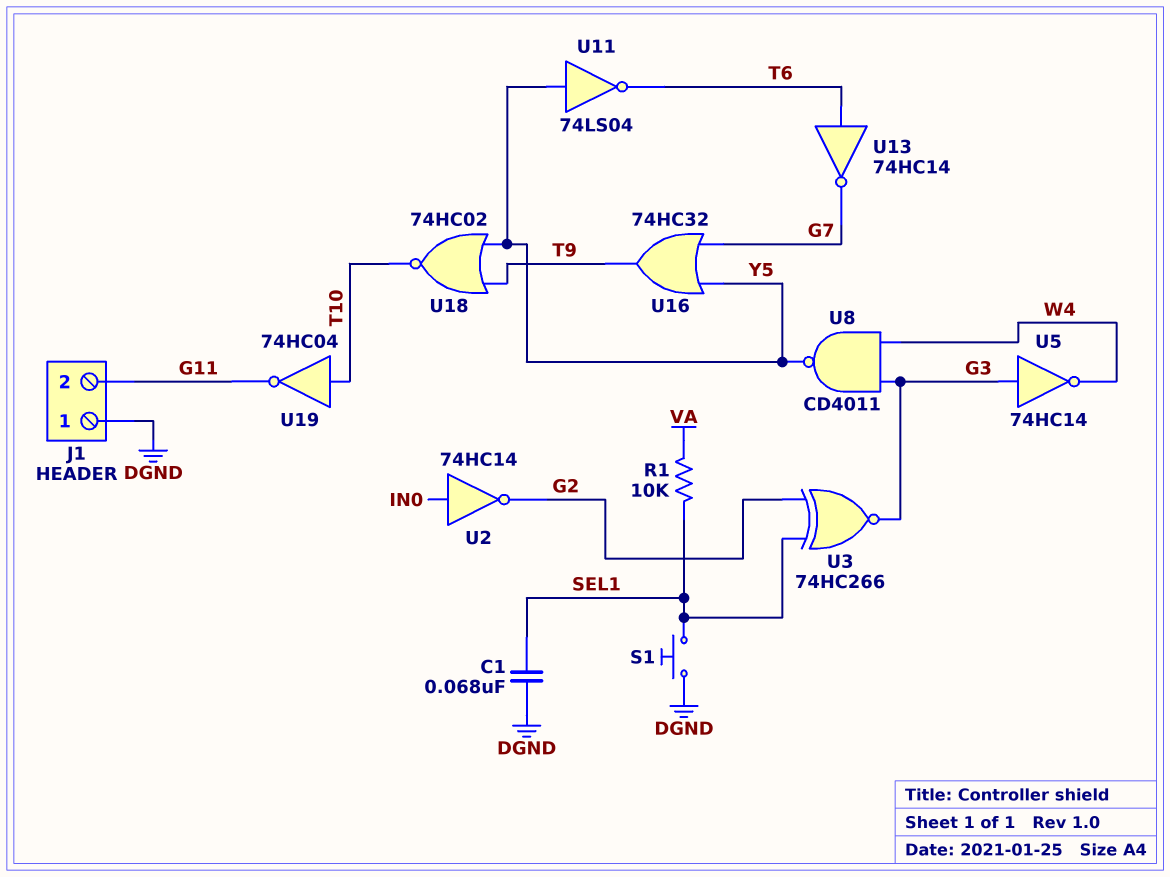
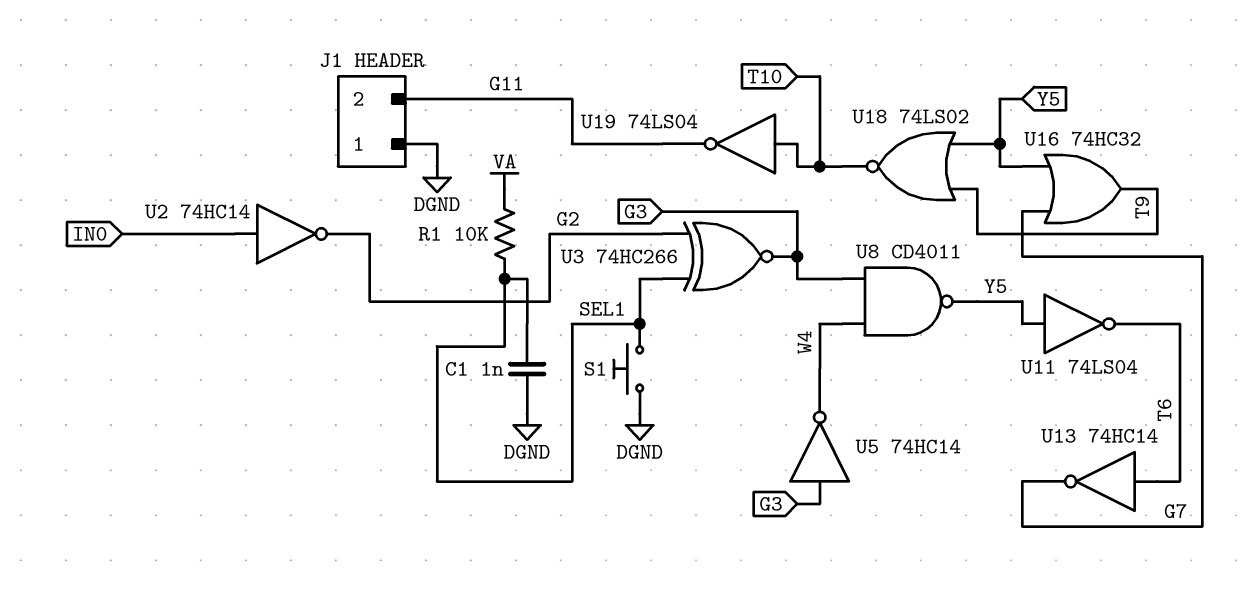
C1: 68nF (DGND, SEL1) -> 1nF (DGND, SEL1)
U18: NOR 74HC02 (in T9, in Y5, out T10) -> NOR 74LS02 (in T9, in Y5, out T10)
U19: NOT 74HC04 (in T10, out G11) -> NOT 74LS04 (in T10, out G11)

